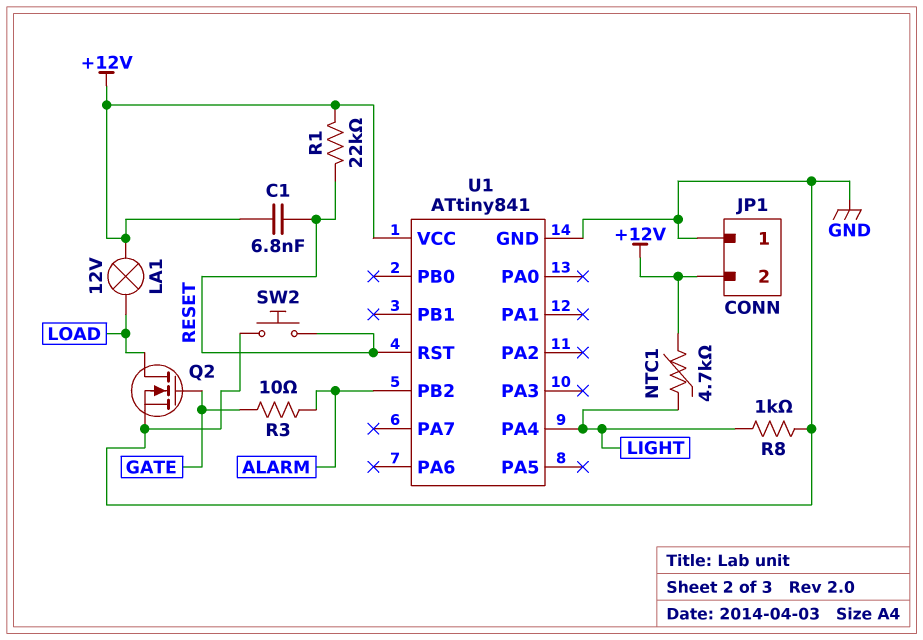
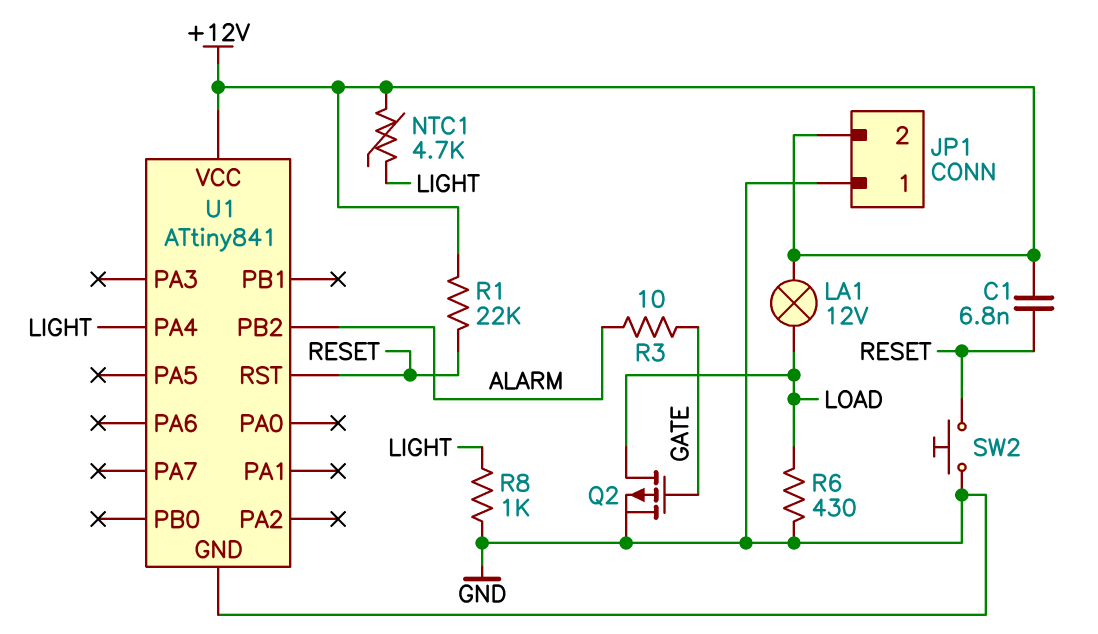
Q2: NMOS (G GATE, D LOAD, S GND) -> PMOS (G GATE, D LOAD, S GND)
R6: none -> 430 (GND, LOAD)

